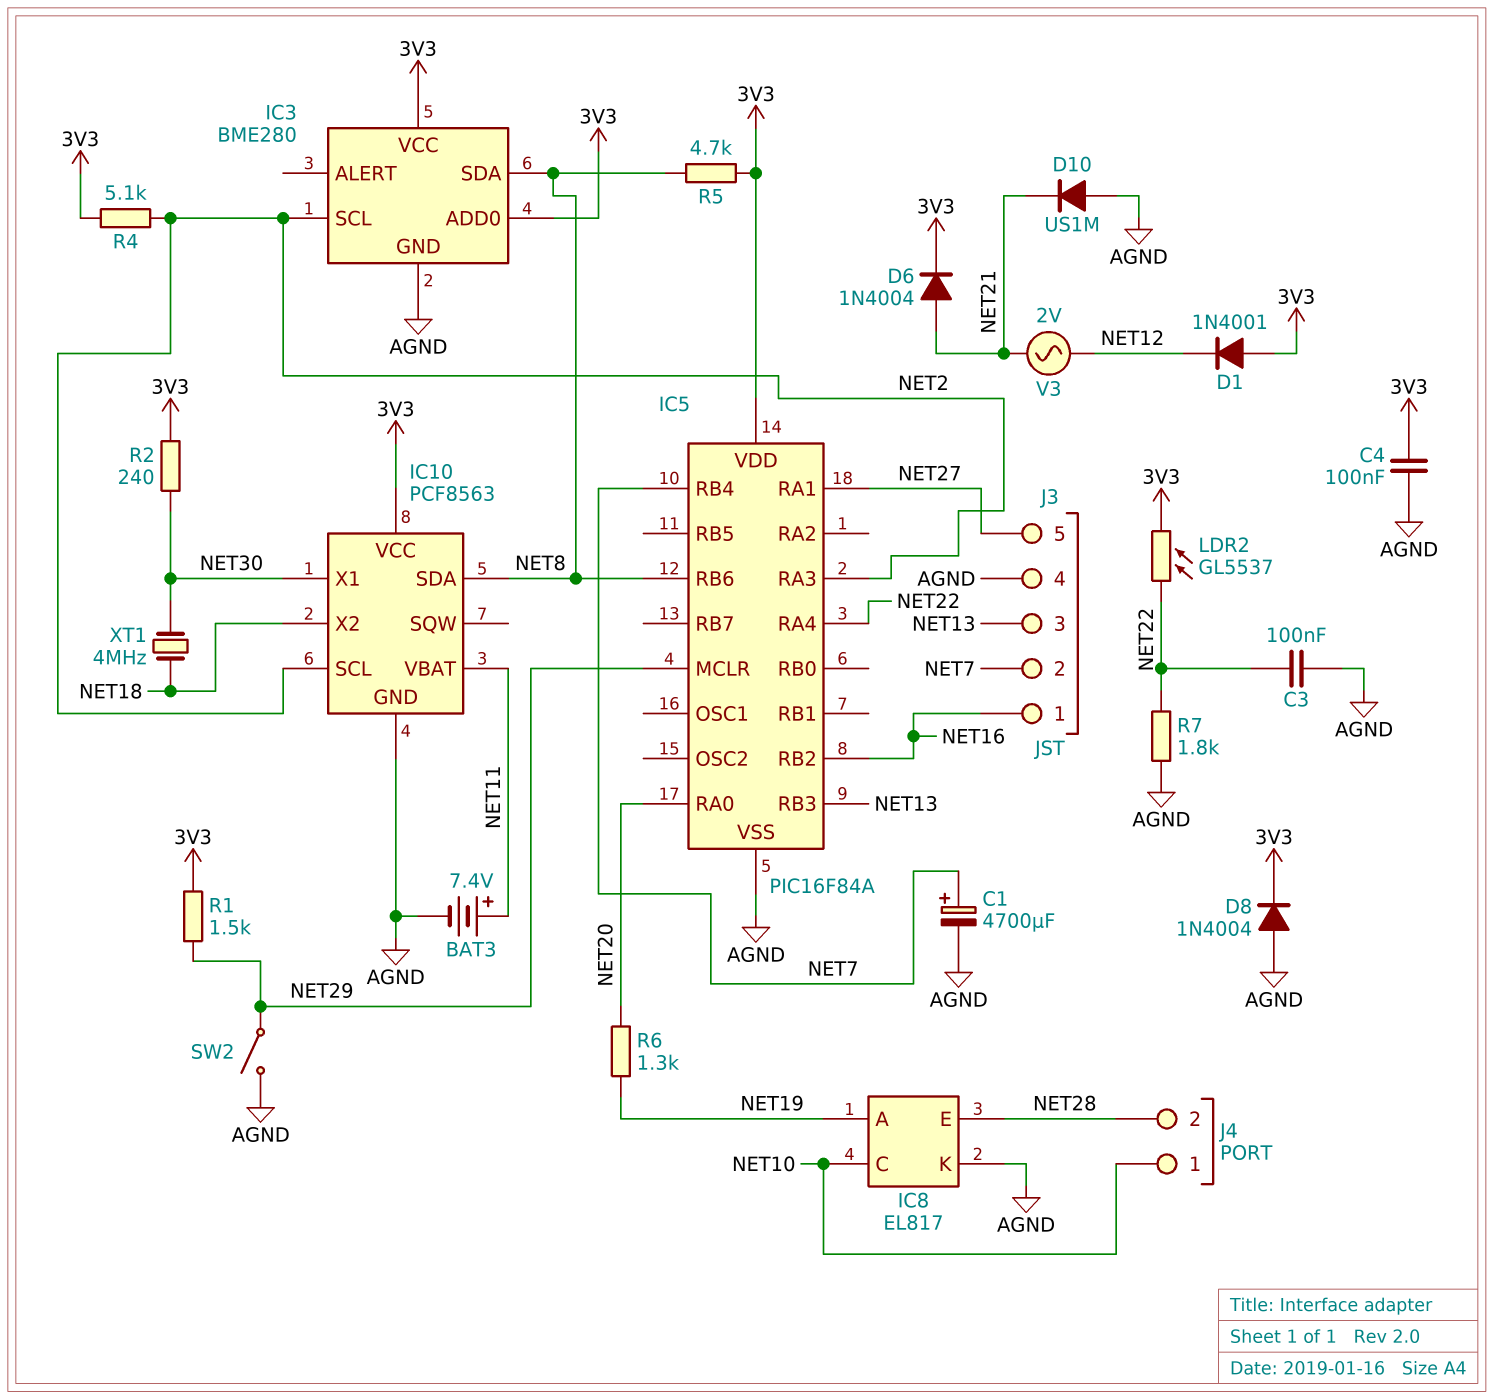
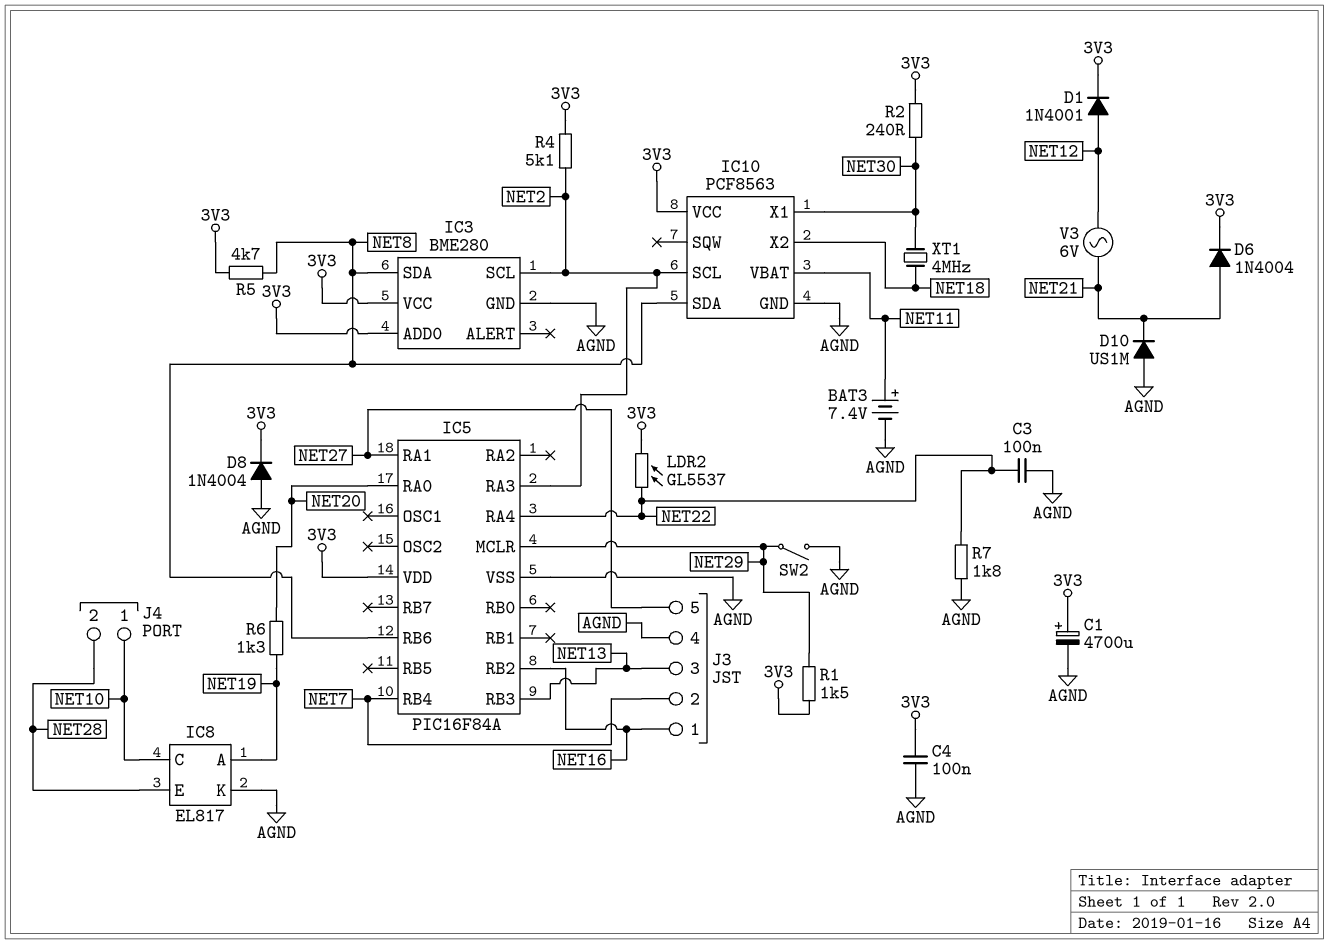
C1: 4700uF (plus NET7, minus AGND) -> 4700uF (plus 3V3, minus AGND)
D1: diode 1N4001 (A 3V3, K NET12) -> diode 1N4001 (A NET12, K 3V3)
V3: AC 2V (NET12, NET21) -> AC 6V (NET12, NET21)

